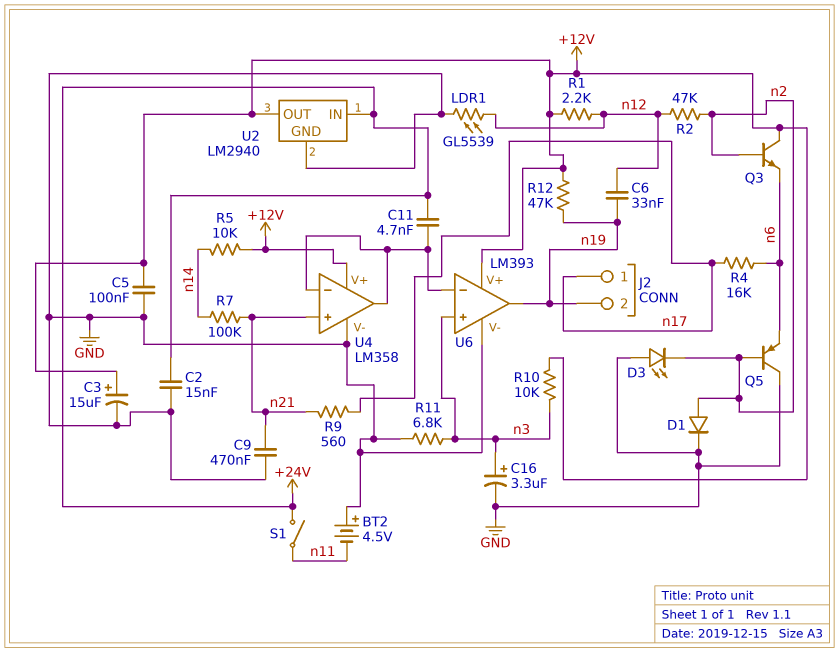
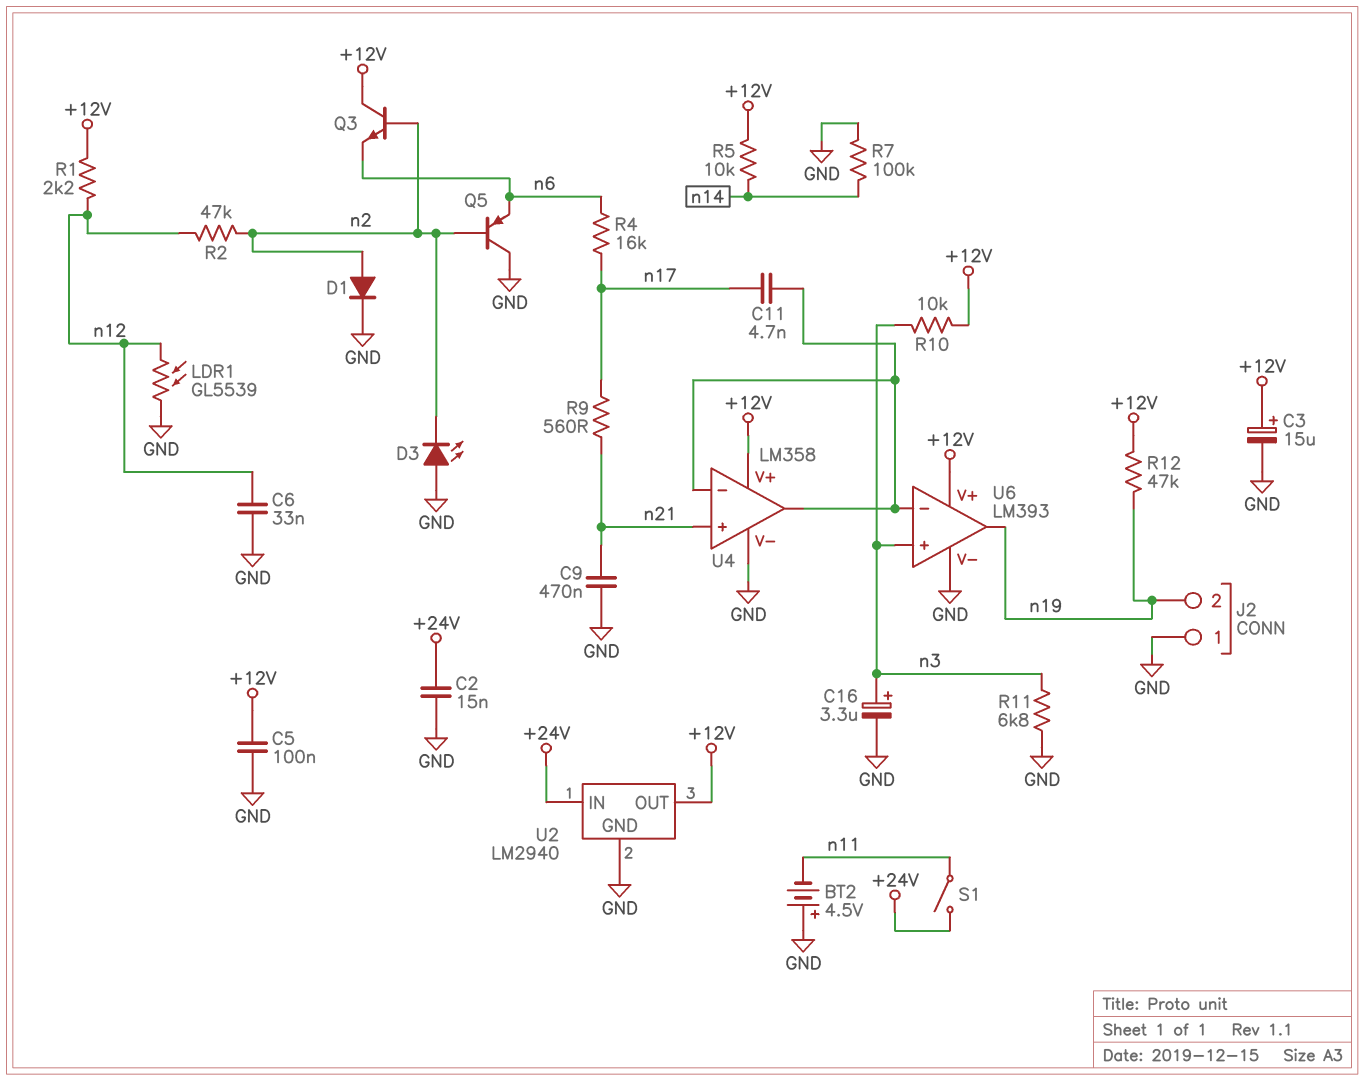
C6: 33nF (n12, n19) -> 33nF (GND, n12)
C11: 4.7nF (+24V, U4/in-) -> 4.7nF (U4/in-, n17)
J2 pin 1: n17 -> GND
R7: 100k (n14, n21) -> 100k (GND, n14)

